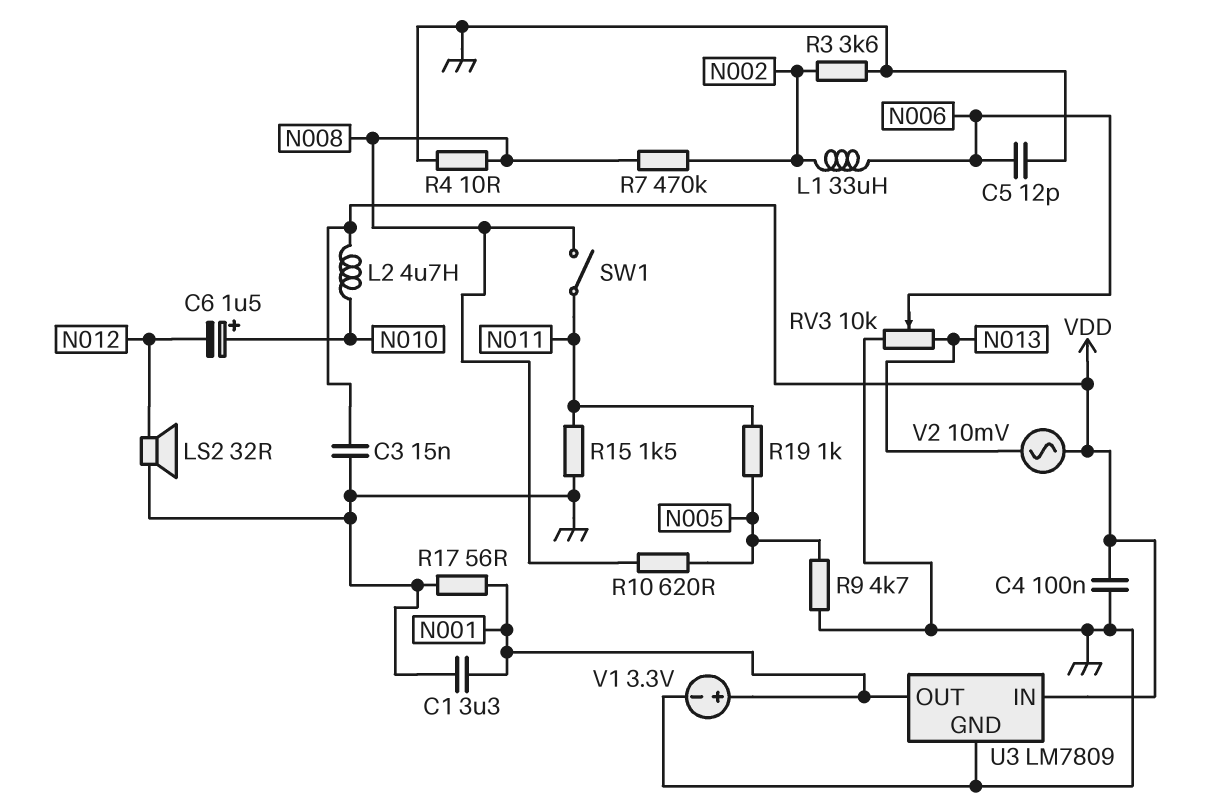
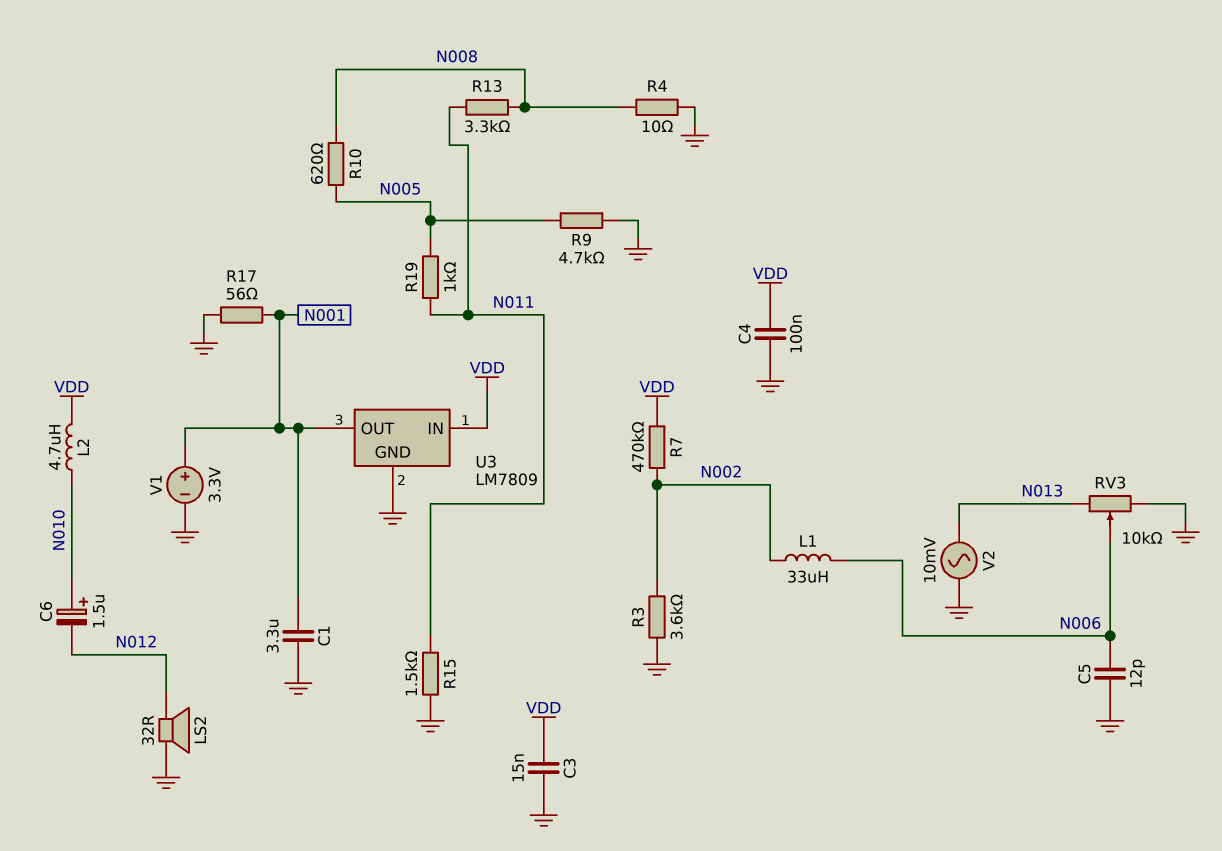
R7: 470k (N002, N008) -> 470k (N002, VDD)
R13: none -> 3.3k (N008, N011)
SW1: switch (N008, N011) -> none
V2: AC 10mV (N013, VDD) -> AC 10mV (GND, N013)

